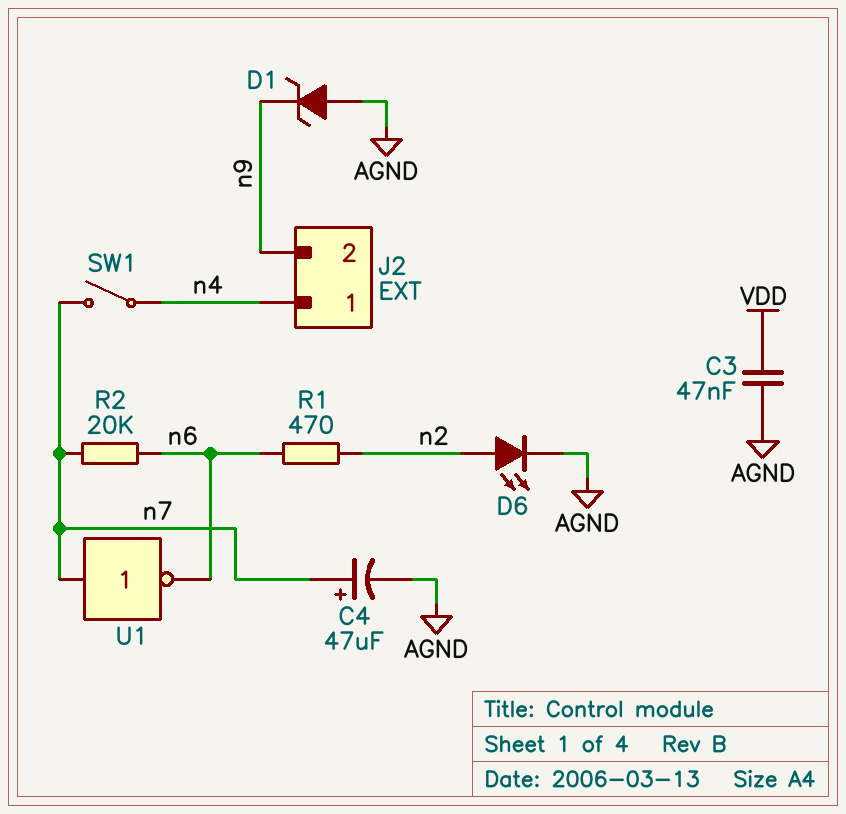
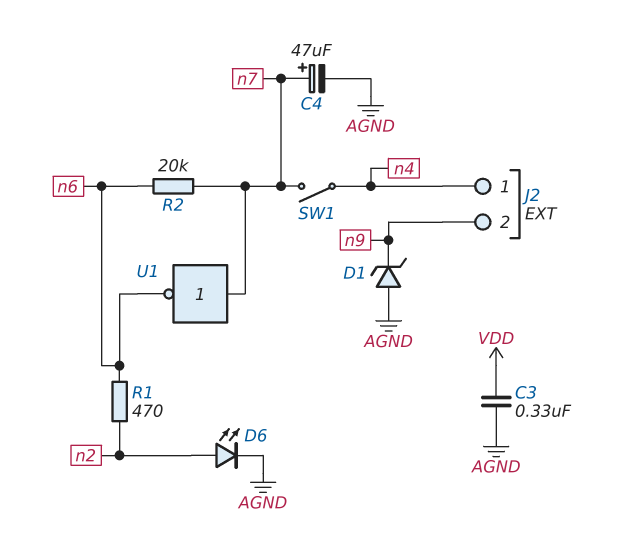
C3: 47nF (AGND, VDD) -> 330nF (AGND, VDD)

